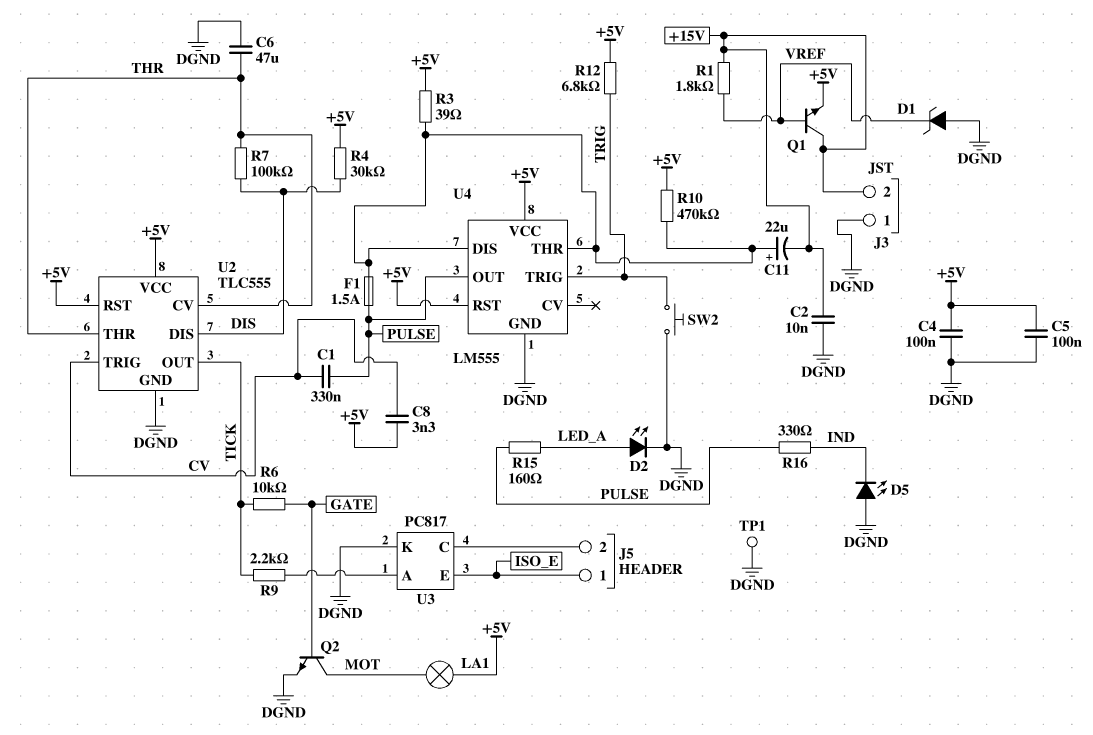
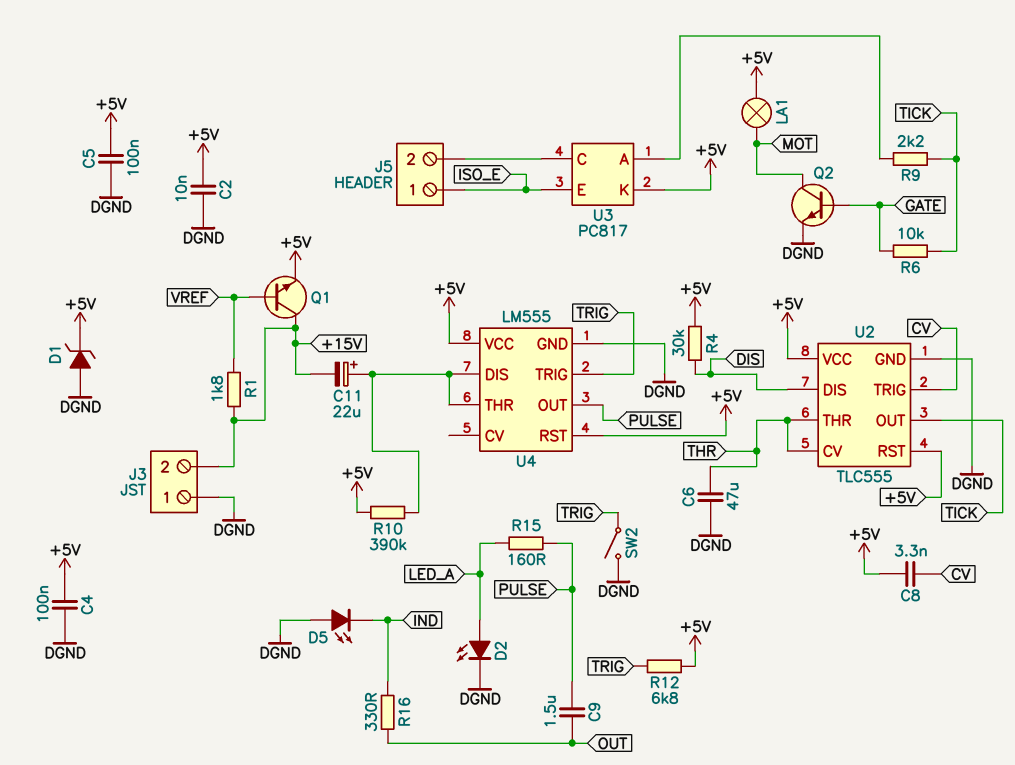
C1: 330nF (CV, PULSE) -> none
C2: 10nF (+15V, DGND) -> 10nF (+5V, DGND)
C9: none -> 1.5uF (OUT, PULSE)
D1: zener (A DGND, K VREF) -> zener (A DGND, K +5V)
F1: 1.5A (PULSE, U4/DIS) -> none
R3: 39 (+5V, U4/DIS) -> none
R7: 100k (DIS, THR) -> none
R10: 470k (+5V, U4/DIS) -> 390k (+5V, U4/DIS)
R16: 330 (IND, PULSE) -> 330 (IND, OUT)
SW2: button (DGND, TRIG) -> switch (DGND, TRIG)
TP1: test point (DGND) -> none
U3 pin K: DGND -> +5V

